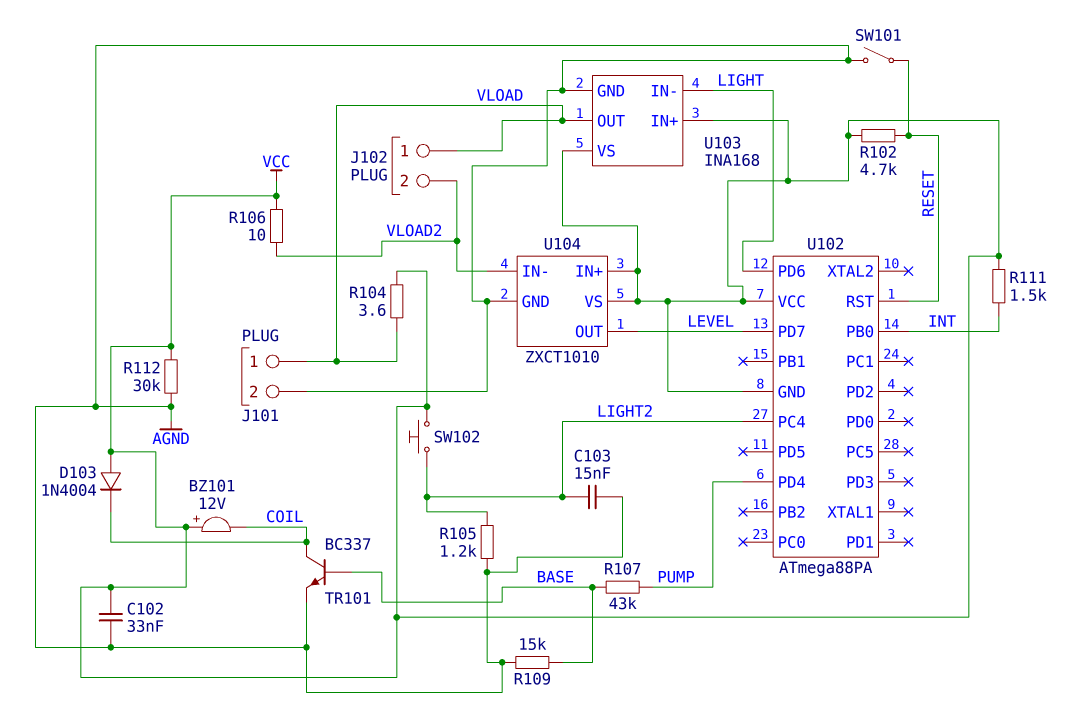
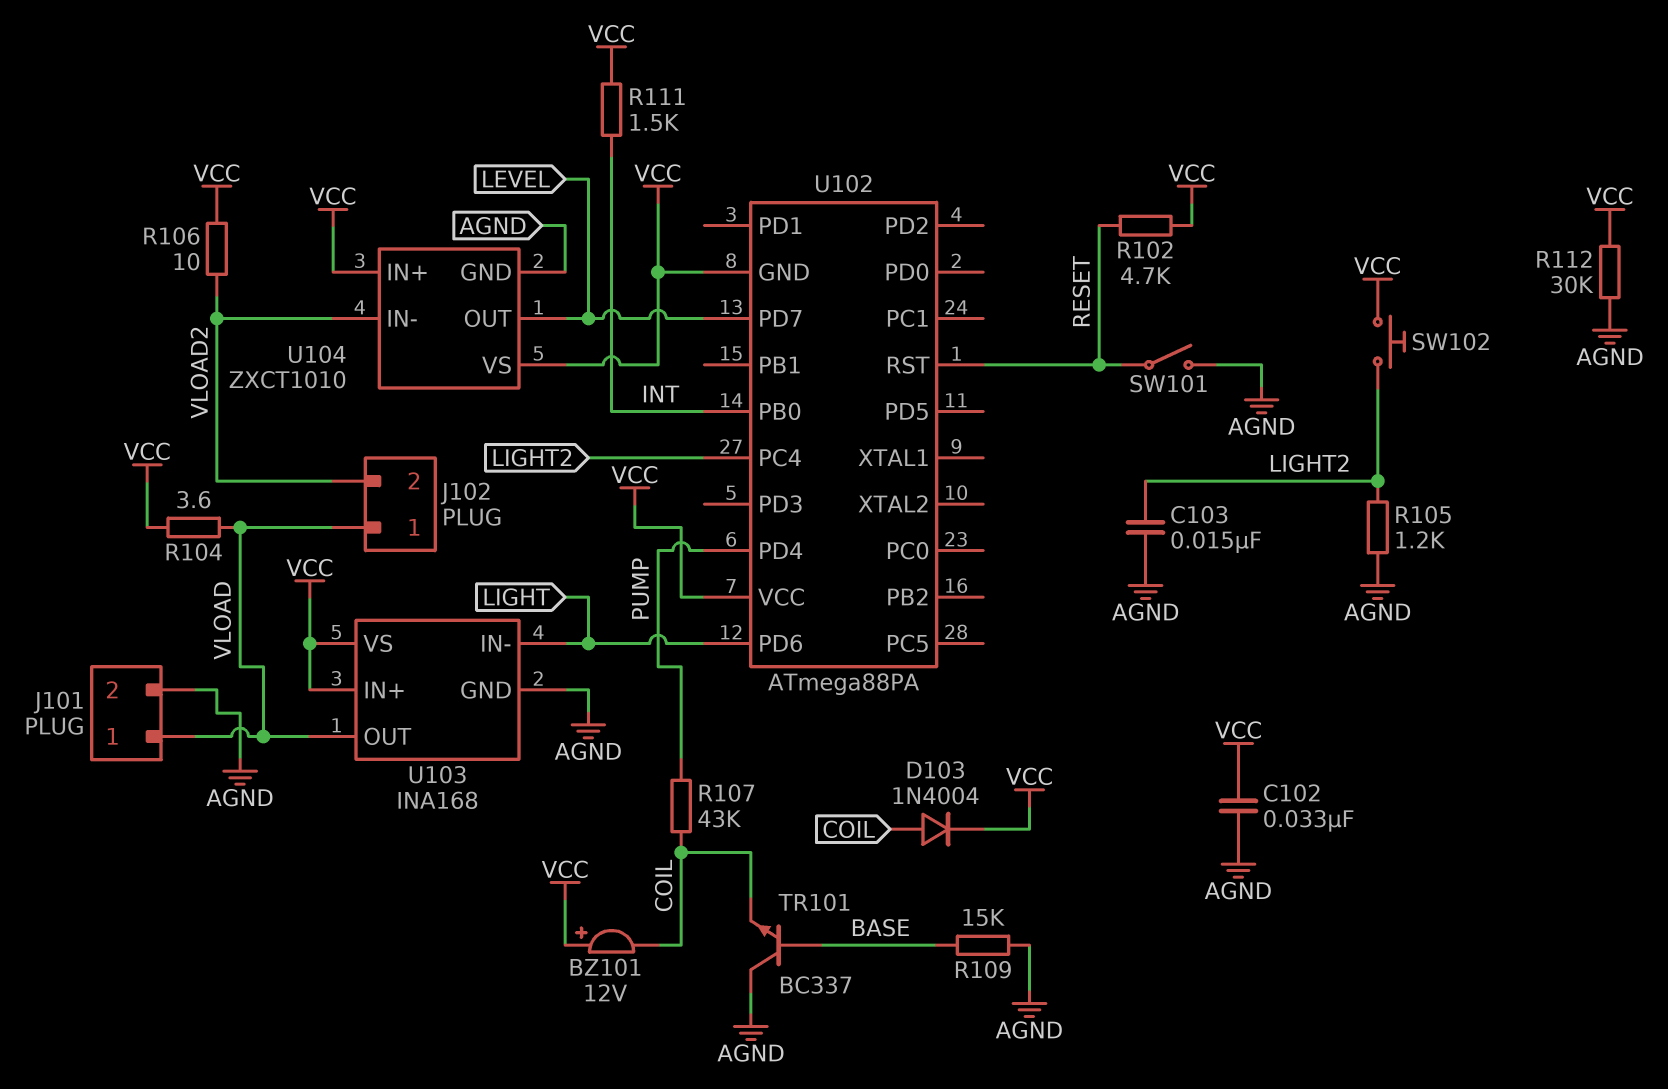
D103: diode 1N4004 (A VCC, K COIL) -> diode 1N4004 (A COIL, K VCC)
R107: 43k (BASE, PUMP) -> 43k (COIL, PUMP)
TR101: NPN BC337 (B BASE, C COIL, E AGND) -> NPN BC337 (B BASE, C AGND, E COIL)

